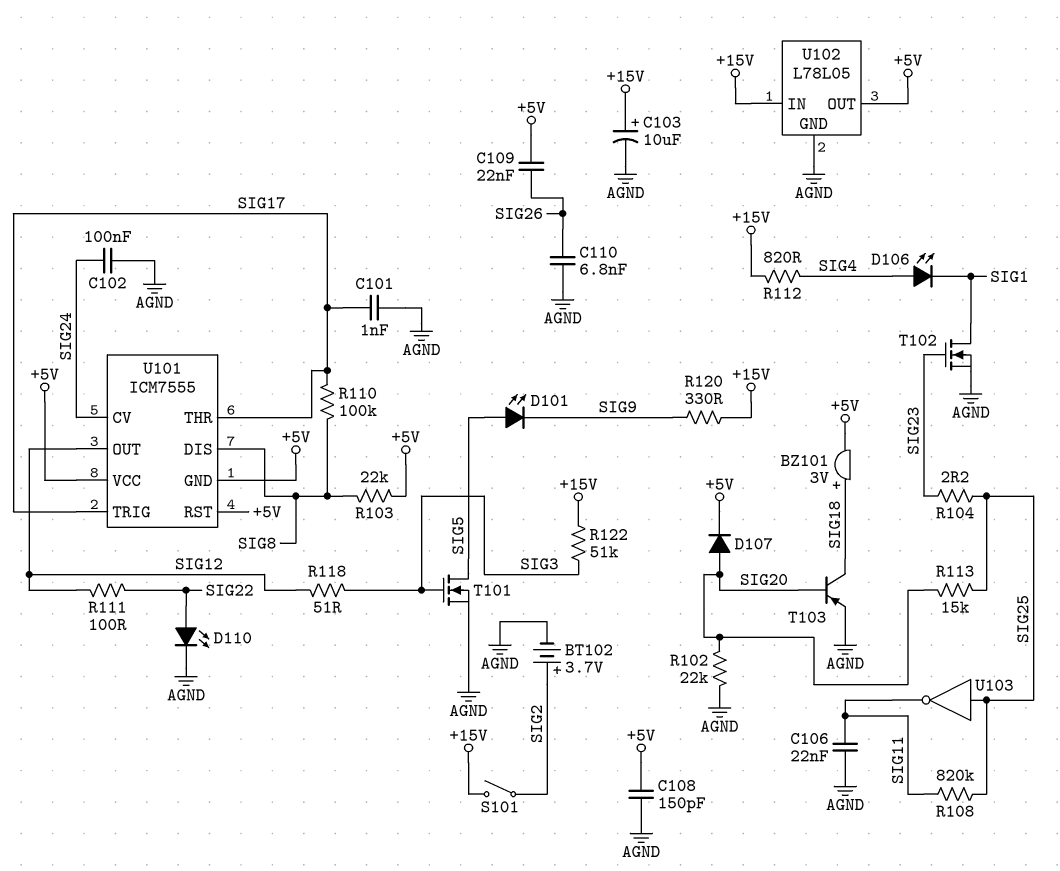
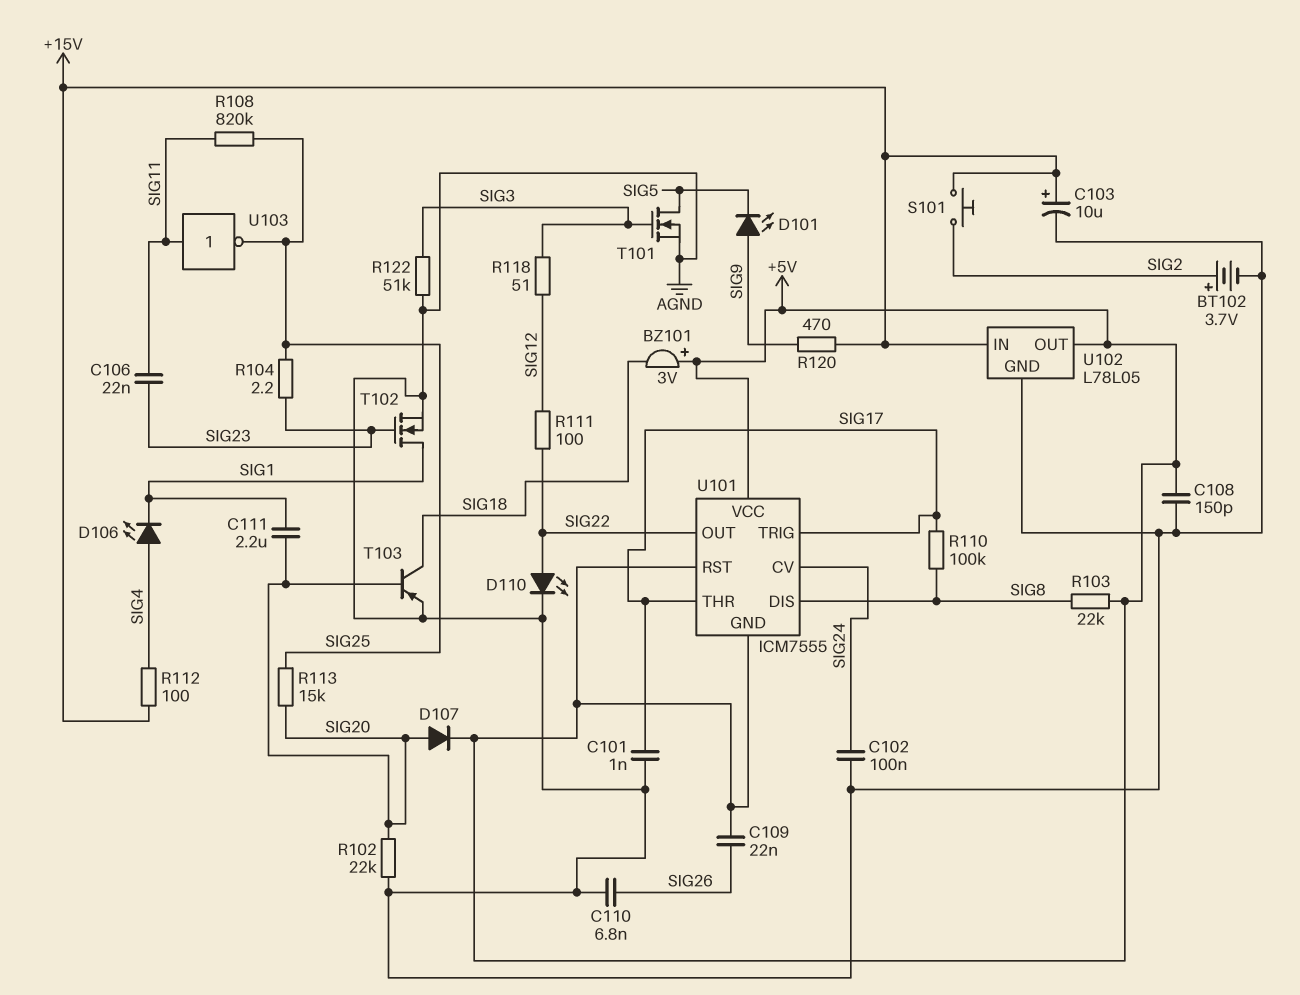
BZ101: buzzer 3V (plus SIG18, minus +5V) -> buzzer 3V (plus +5V, minus SIG18)
C106: 22nF (AGND, SIG11) -> 22nF (SIG11, SIG23)
C111: none -> 2.2uF (SIG1, SIG20)
D101: LED (A SIG5, K SIG9) -> LED (A SIG9, K SIG5)
R112: 820 (+15V, SIG4) -> 100 (+15V, SIG4)
R120: 330 (+15V, SIG9) -> 470 (+15V, SIG9)
R122: 51k (+15V, SIG3) -> 51k (AGND, SIG3)
S101: switch (+15V, SIG2) -> button (+15V, SIG2)
U101 pin OUT: SIG12 -> SIG22
U103: NOT (in SIG25, out SIG11) -> NOT (in SIG11, out SIG25)

